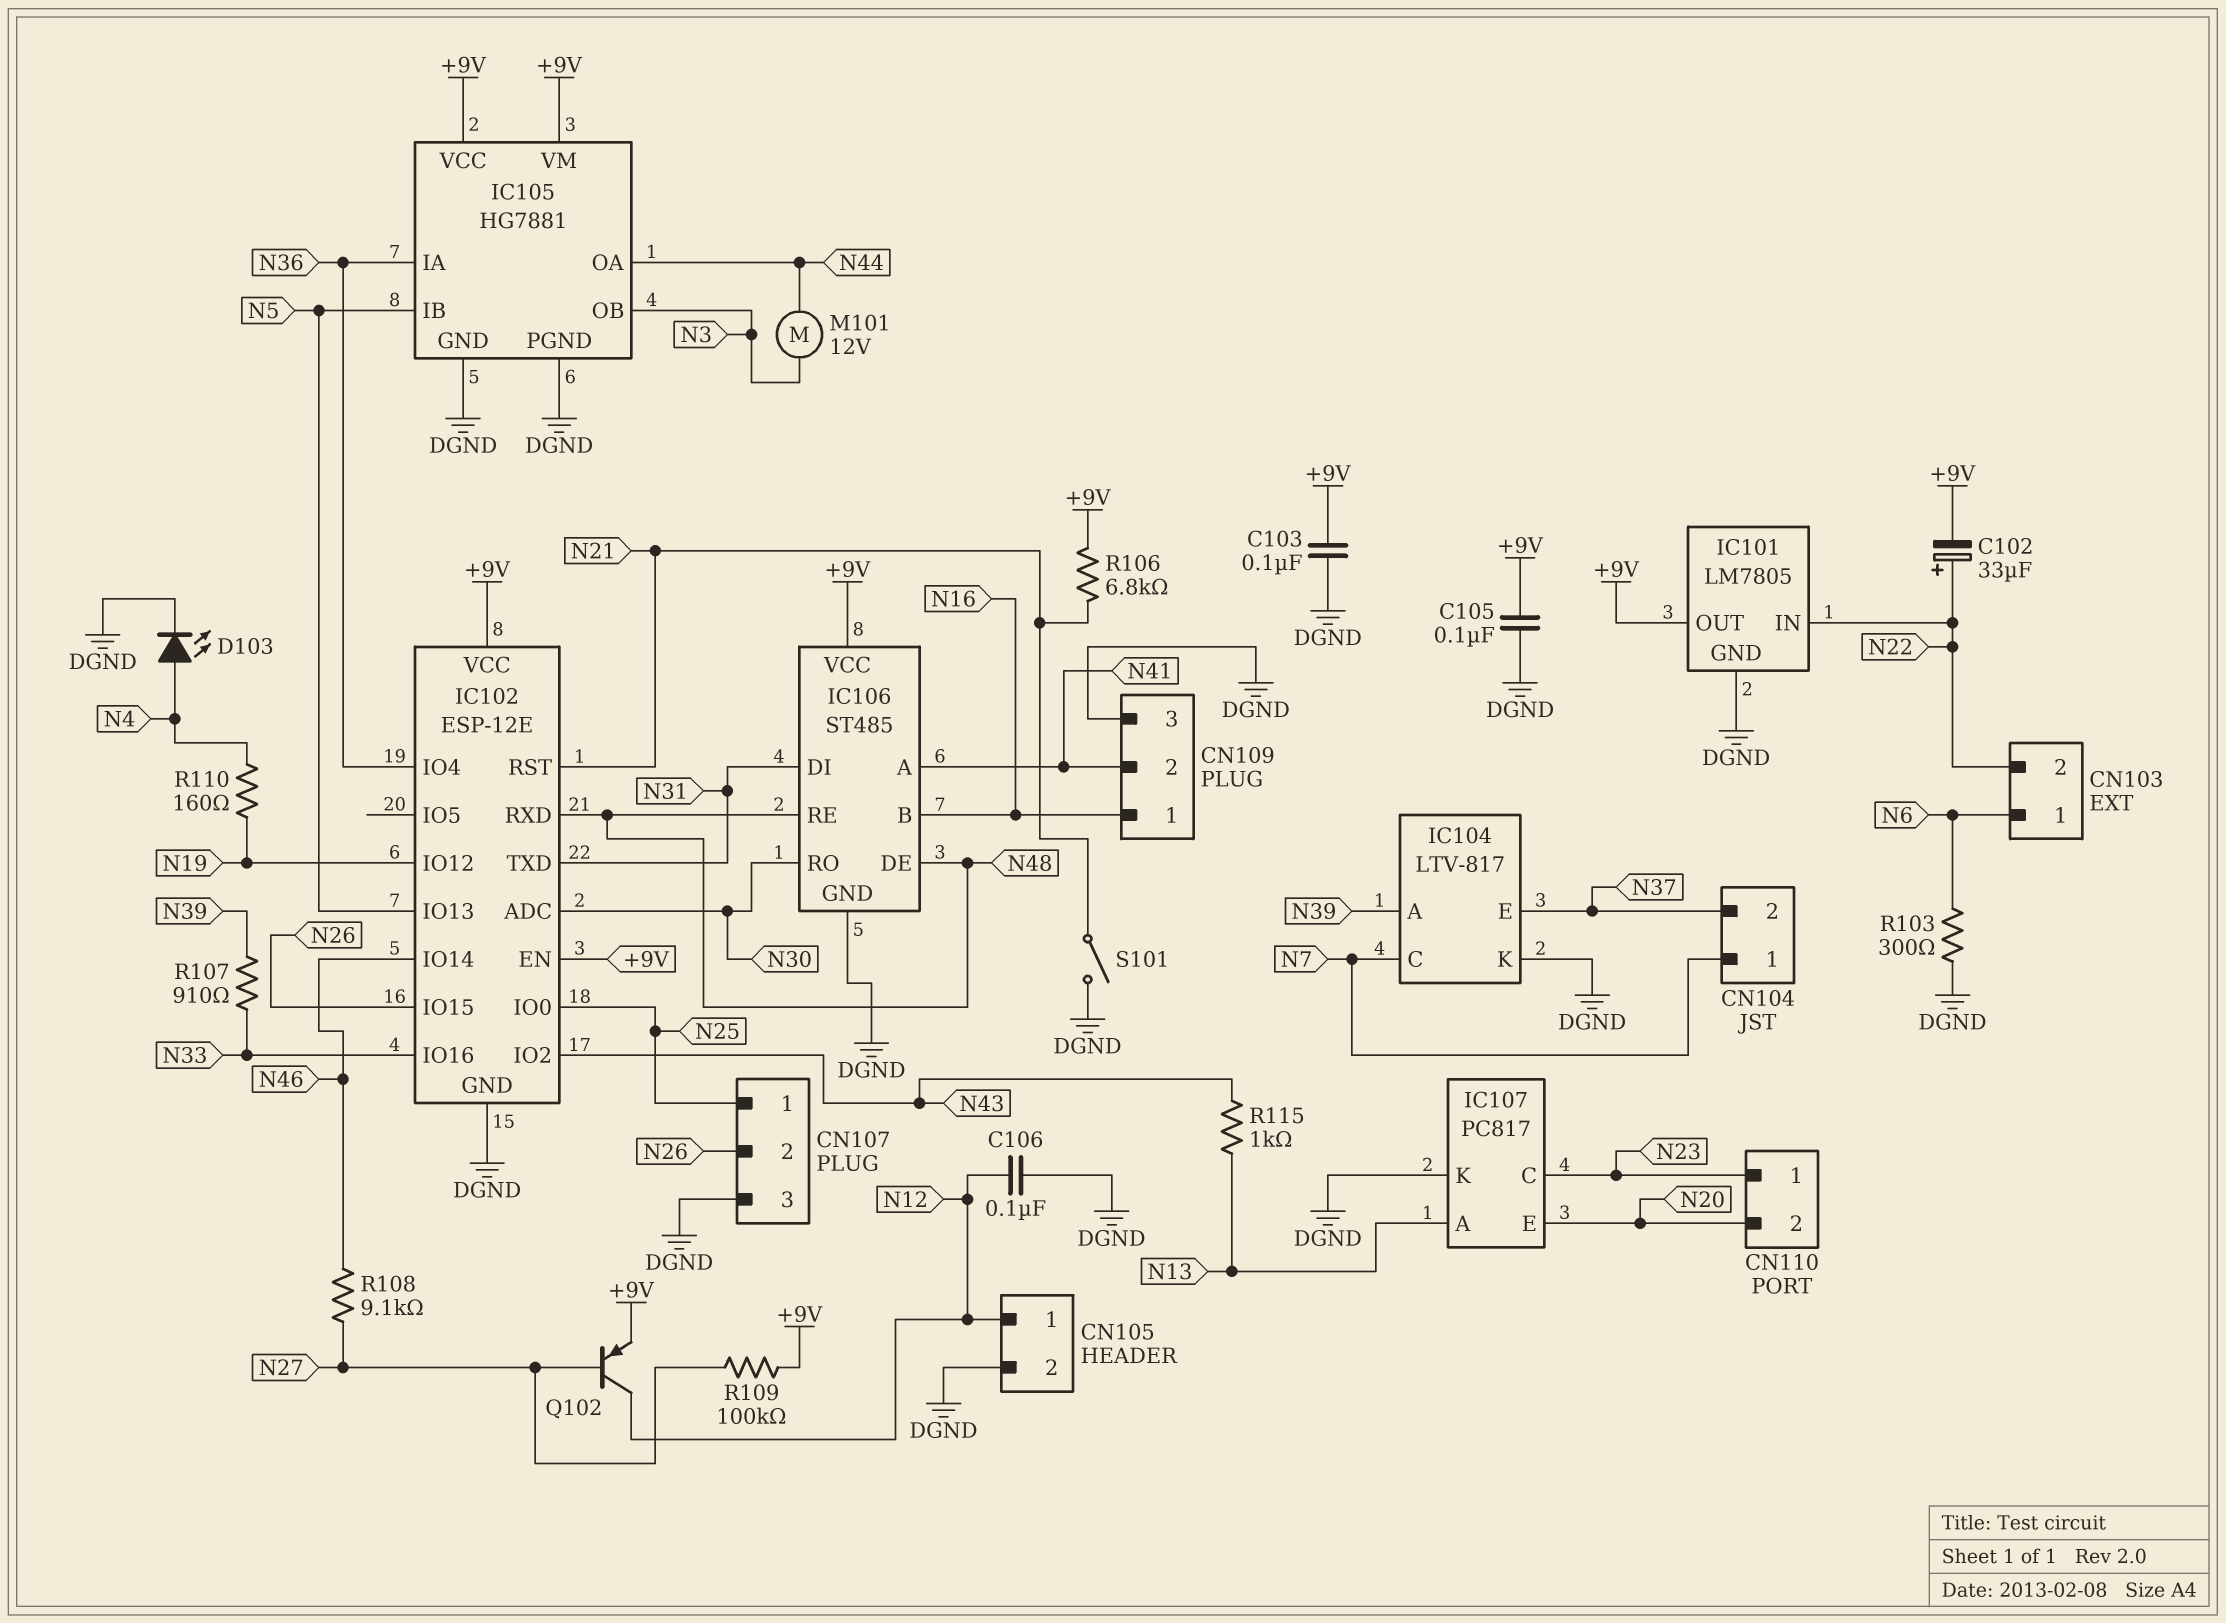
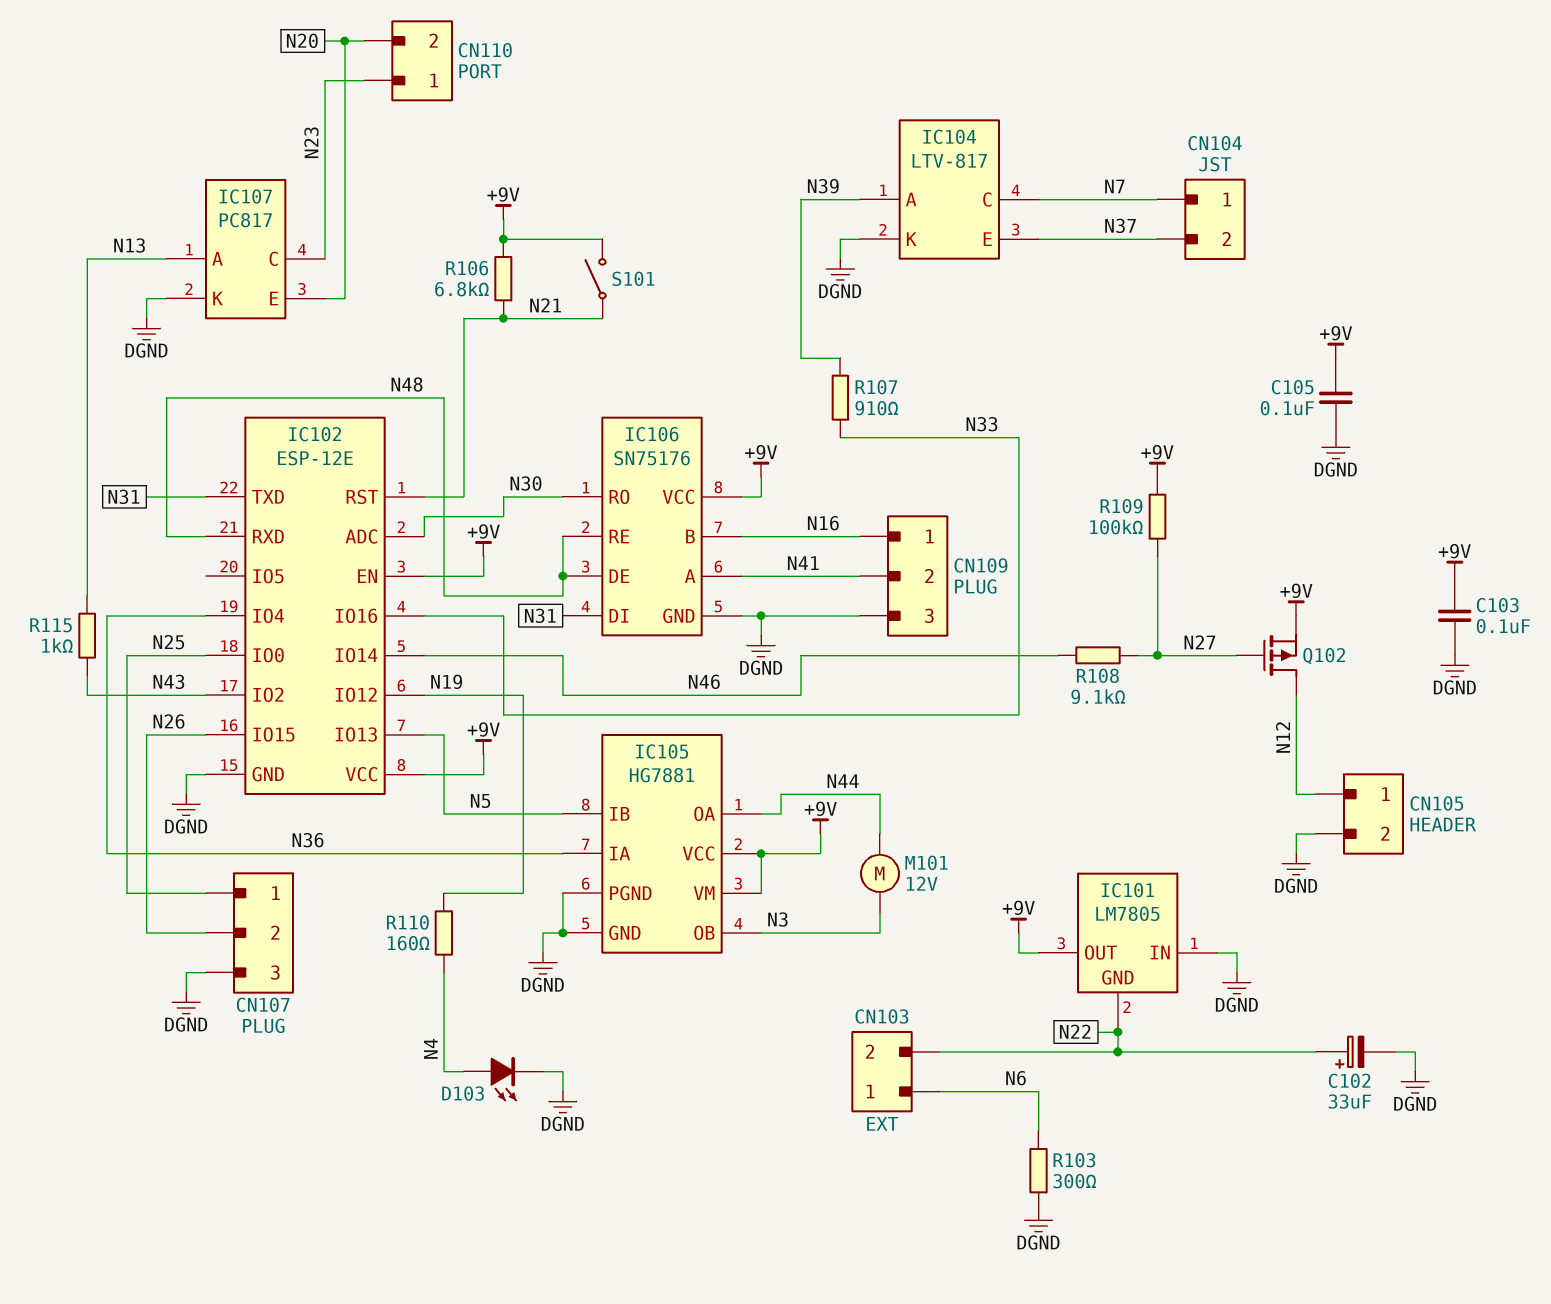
C102: 33uF (plus N22, minus +9V) -> 33uF (plus N22, minus DGND)
C106: 100nF (DGND, N12) -> none
IC101 pin GND: DGND -> N22
IC101 pin IN: N22 -> DGND
IC106: ST485 -> SN75176
Q102: PNP (B N27, C N12, E +9V) -> PMOS (G N27, D N12, S +9V)
S101: switch (DGND, N21) -> switch (+9V, N21)

